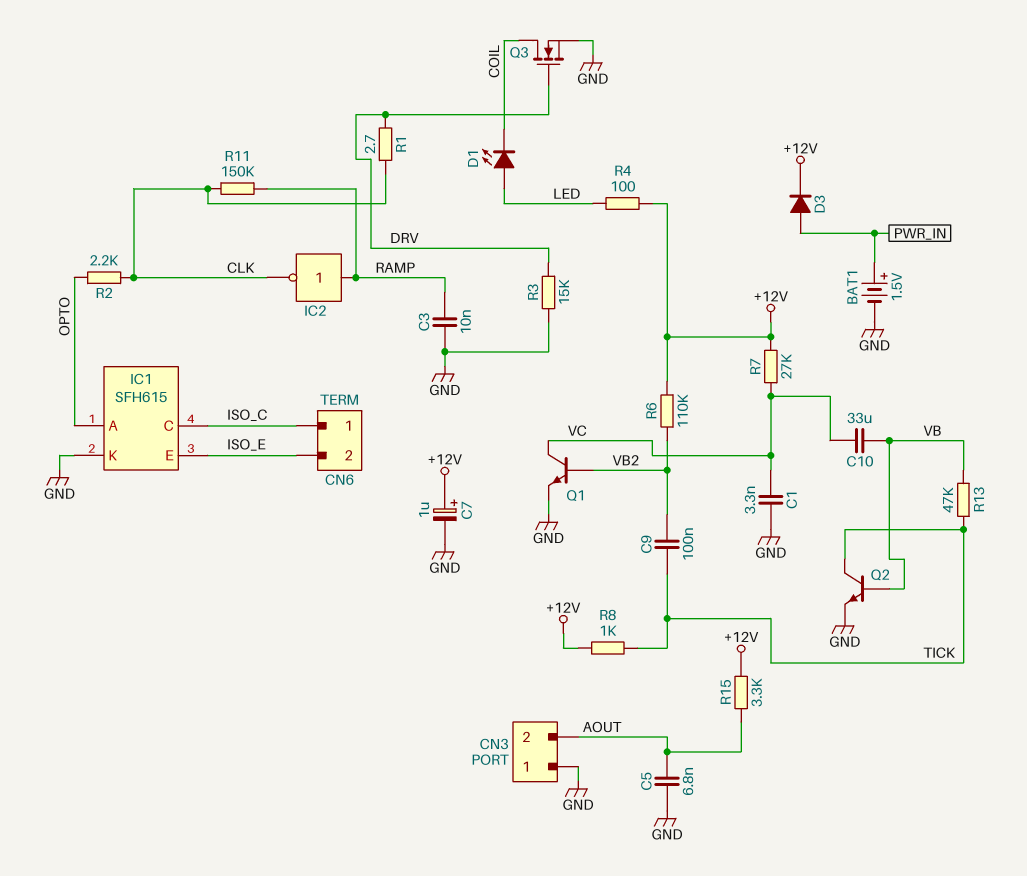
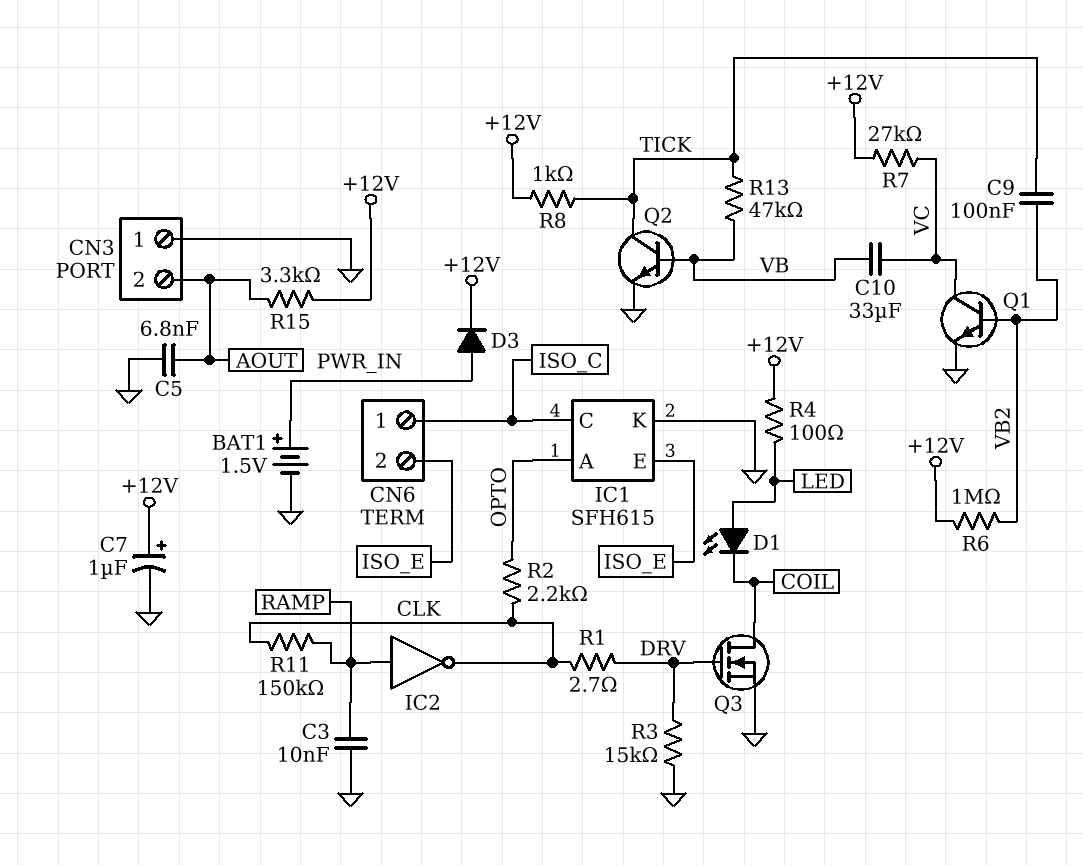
C1: 3.3nF (GND, VC) -> none
R6: 110k (+12V, VB2) -> 1M (+12V, VB2)

